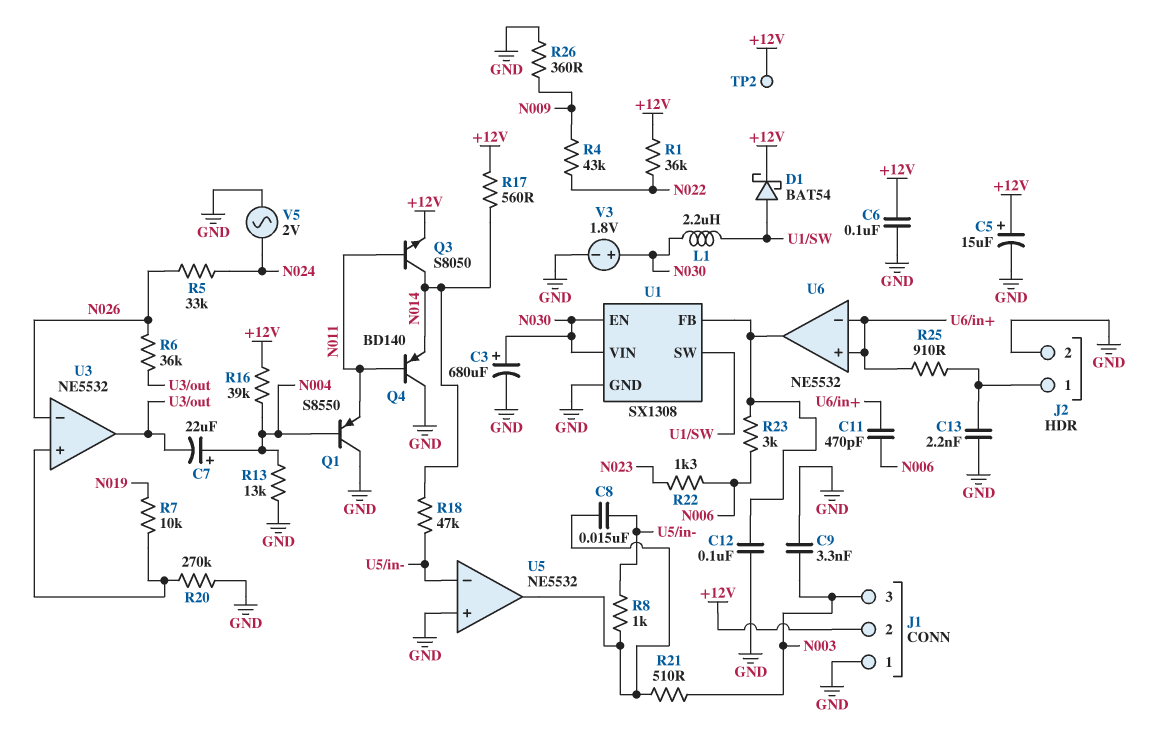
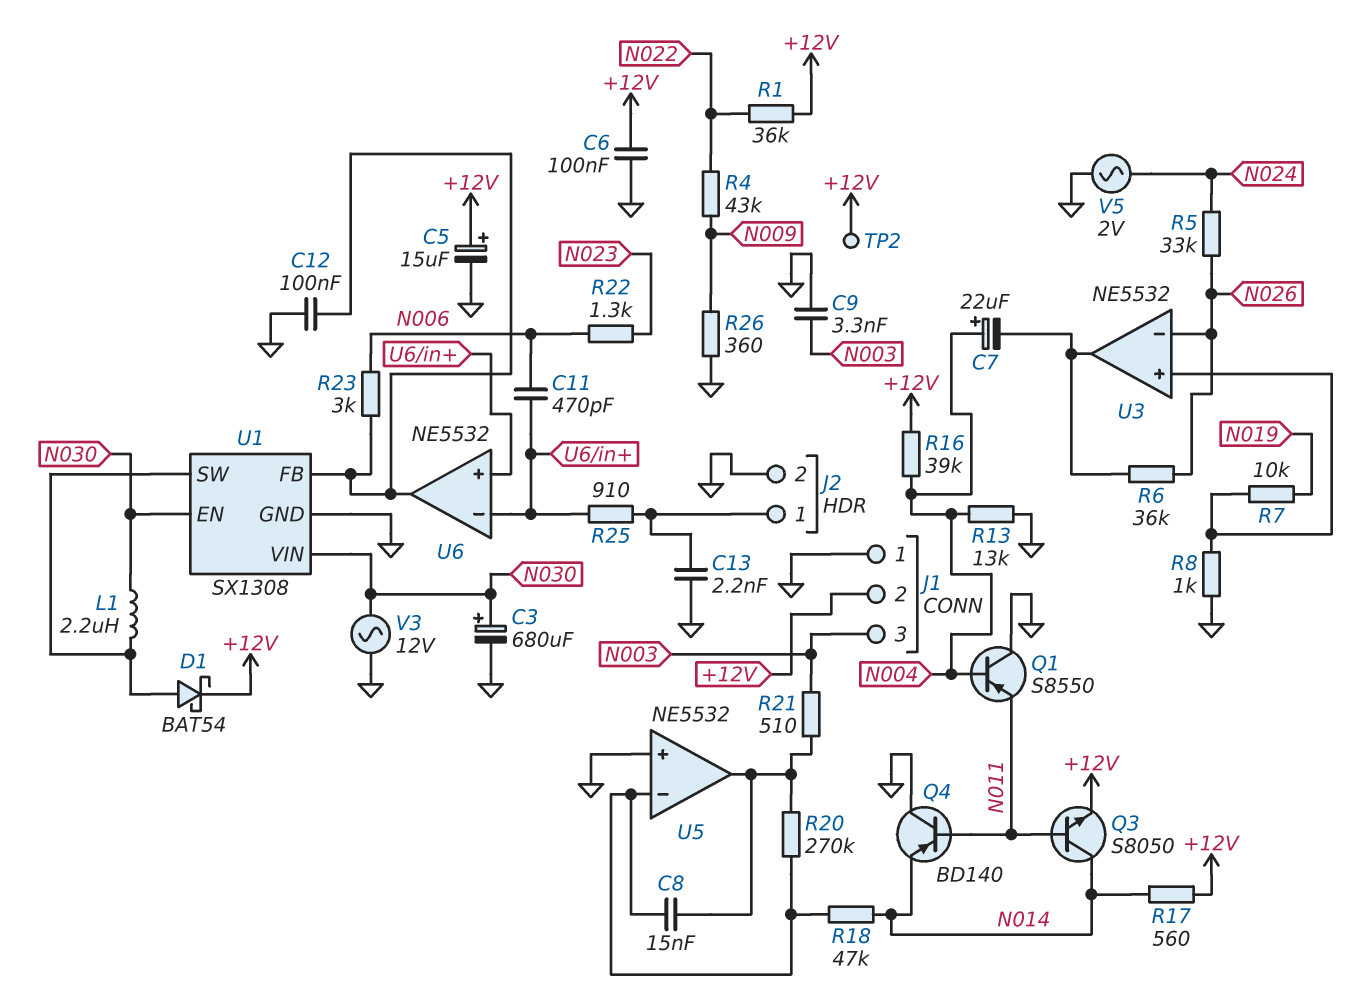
R8: 1k (U5/in-, U5/out) -> 1k (GND, U3/in+)
R20: 270k (GND, U3/in+) -> 270k (U5/in-, U5/out)
V3: 1.8V (plus N030, minus GND) -> AC 12V (GND, N030)

